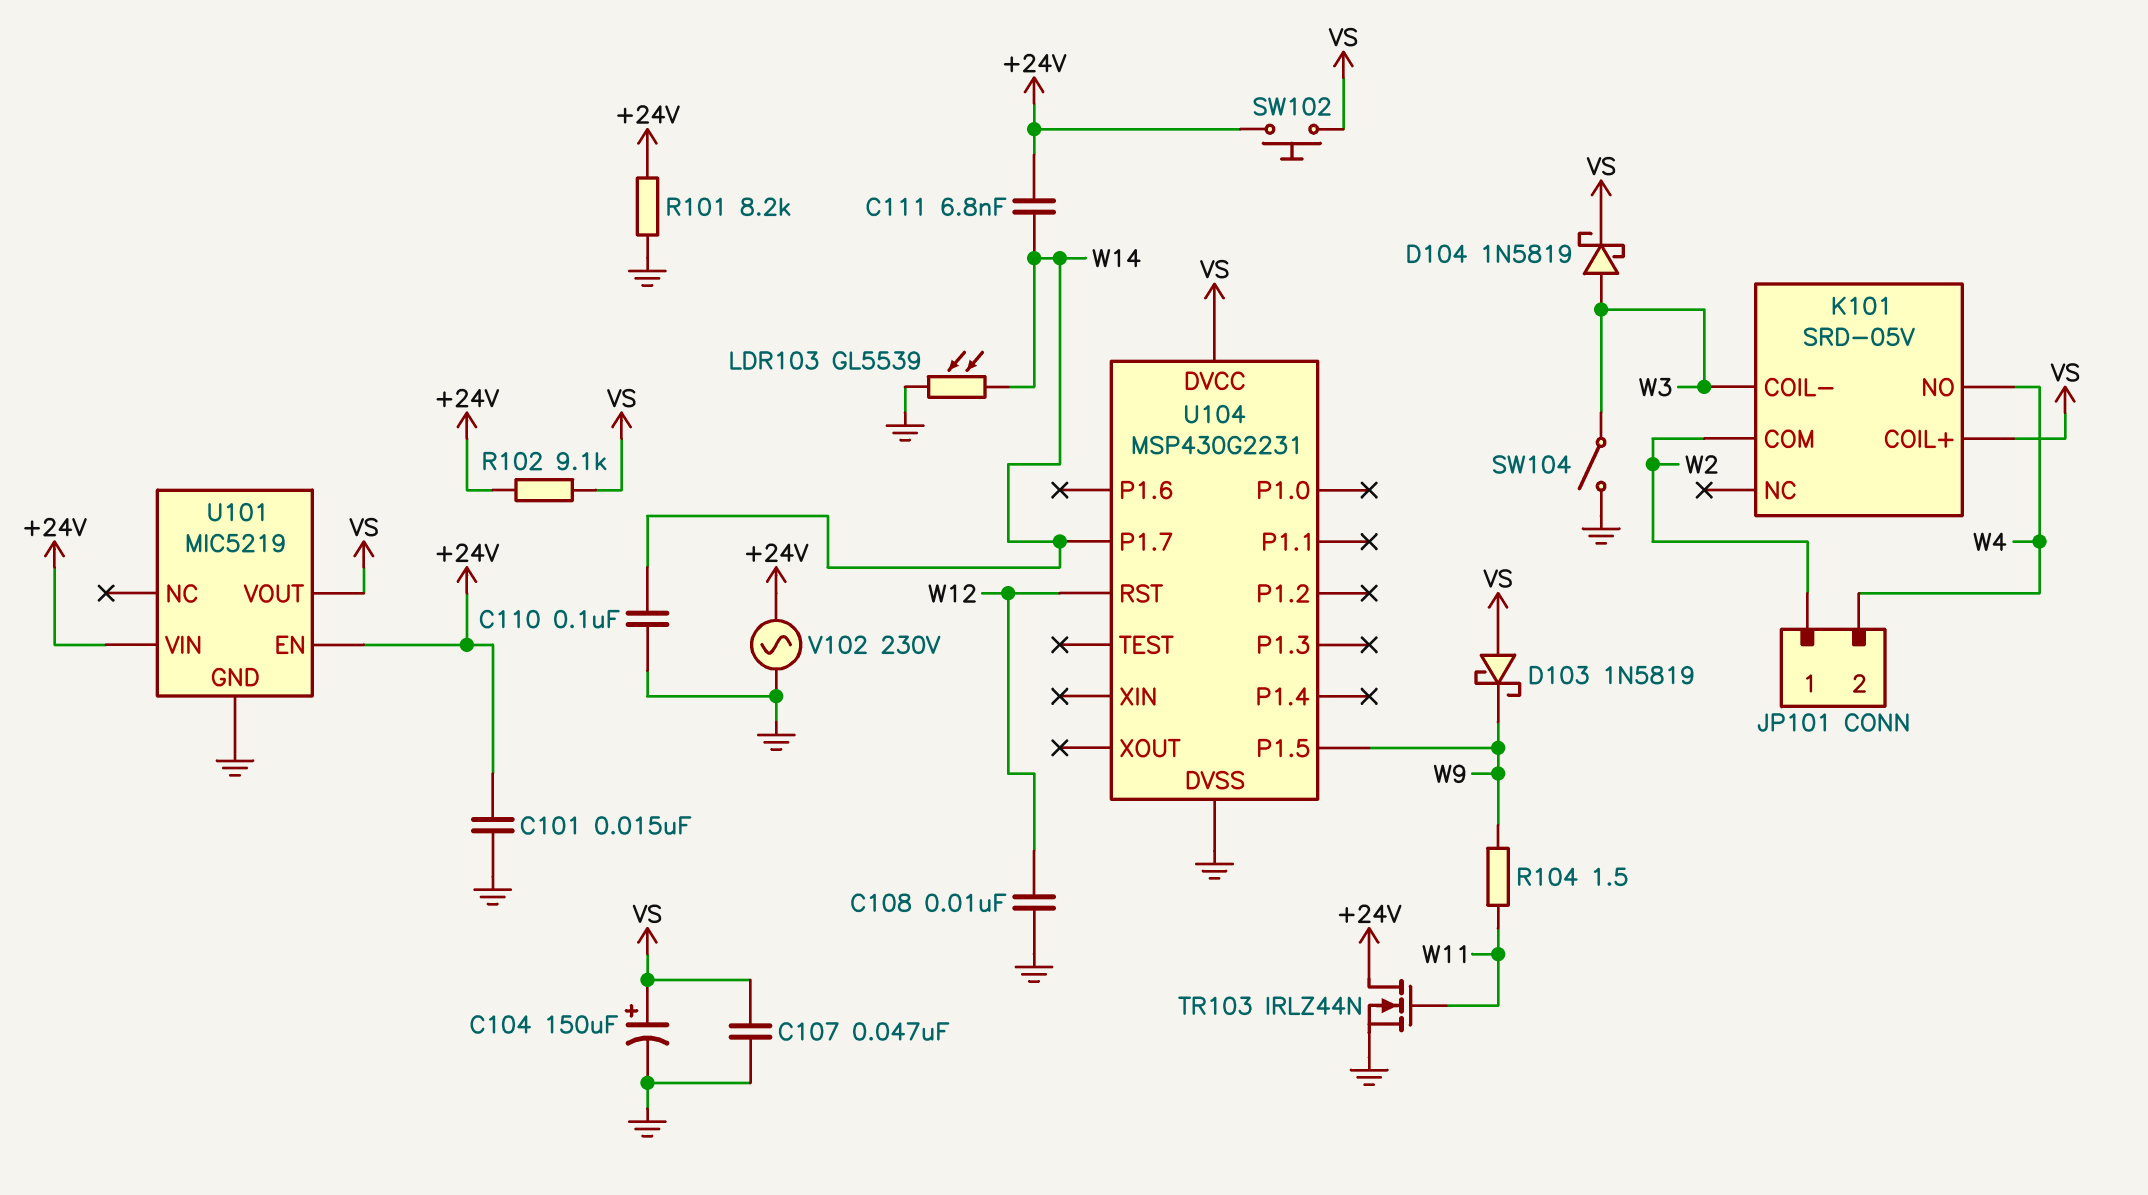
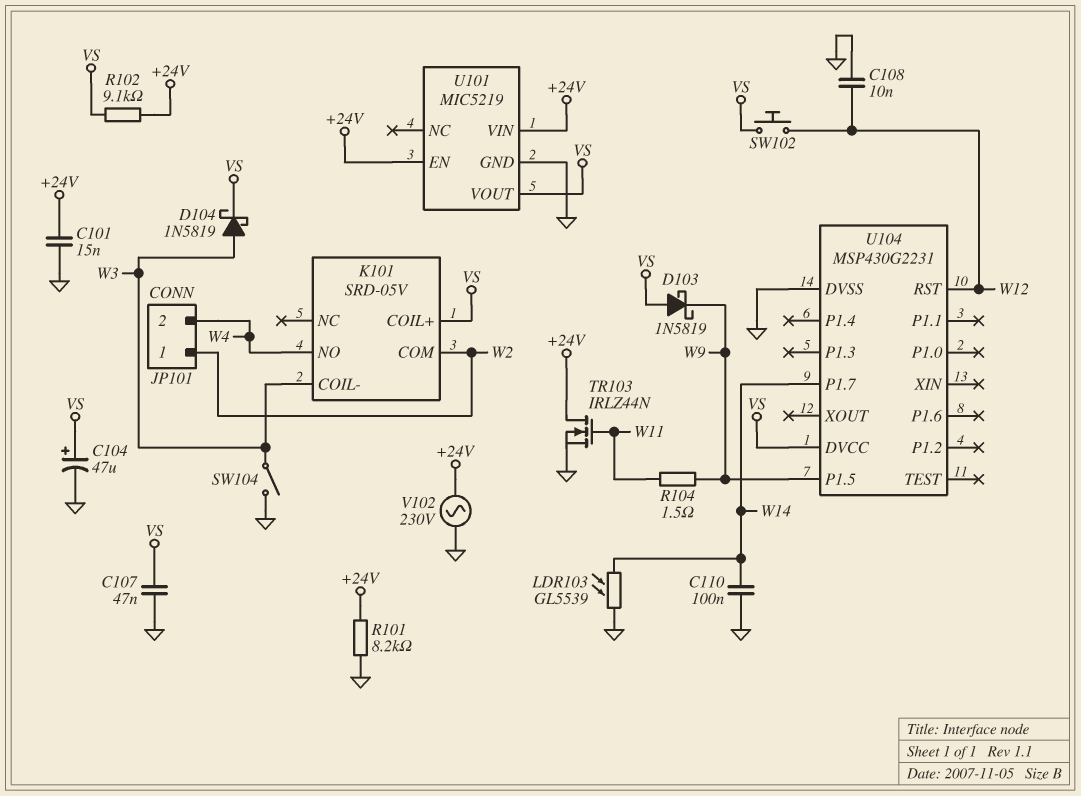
C104: 150uF (plus VS, minus GND) -> 47uF (plus VS, minus GND)
C111: 6.8nF (+24V, W14) -> none
SW102: button (+24V, VS) -> button (VS, W12)

